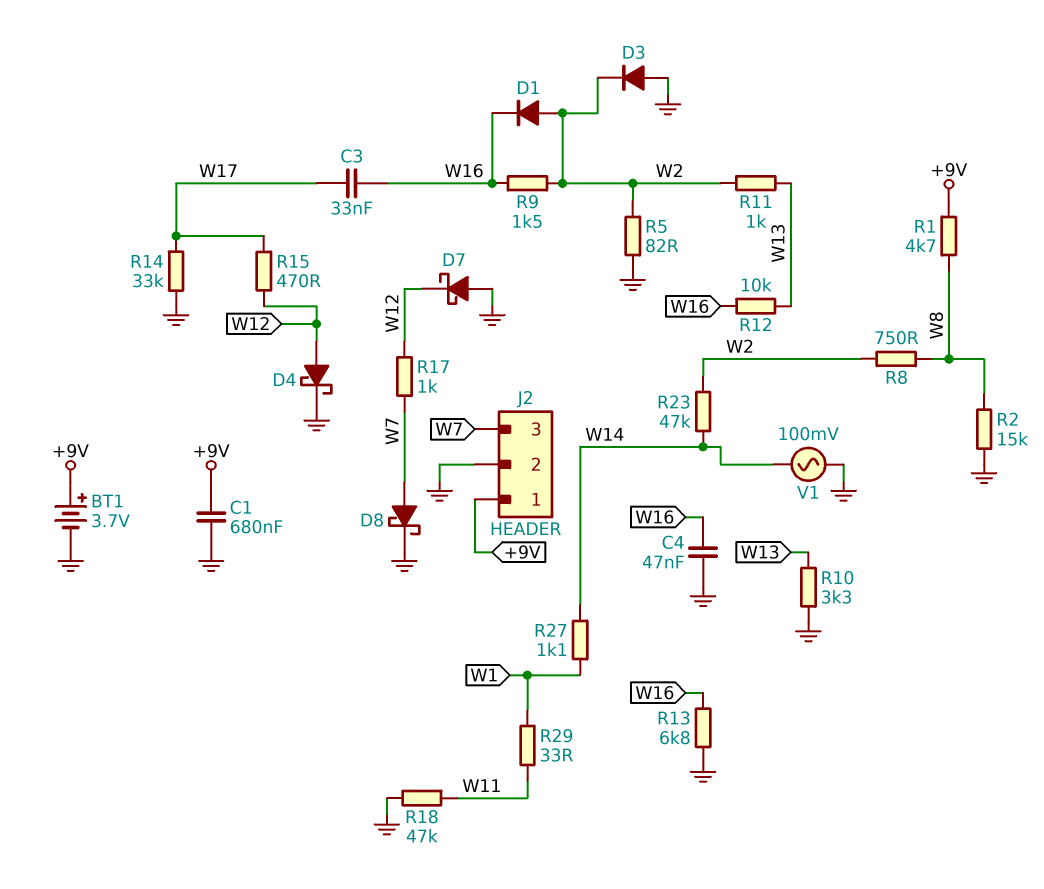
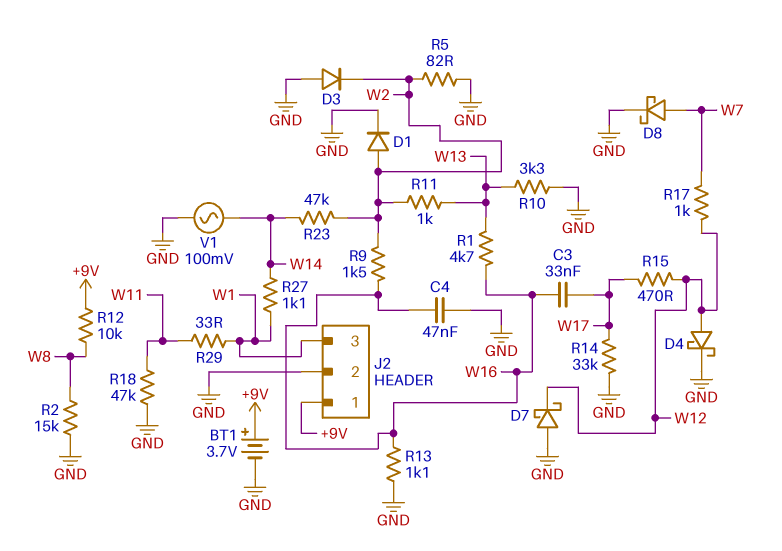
C1: 680nF (+9V, GND) -> none
D1: diode (A W2, K W16) -> diode (A W2, K GND)
J2 pin 3: W7 -> W1
R1: 4.7k (+9V, W8) -> 4.7k (W13, W16)
R8: 750 (W2, W8) -> none
R12: 10k (W13, W16) -> 10k (+9V, W8)
R13: 6.8k (GND, W16) -> 1.1k (GND, W16)

